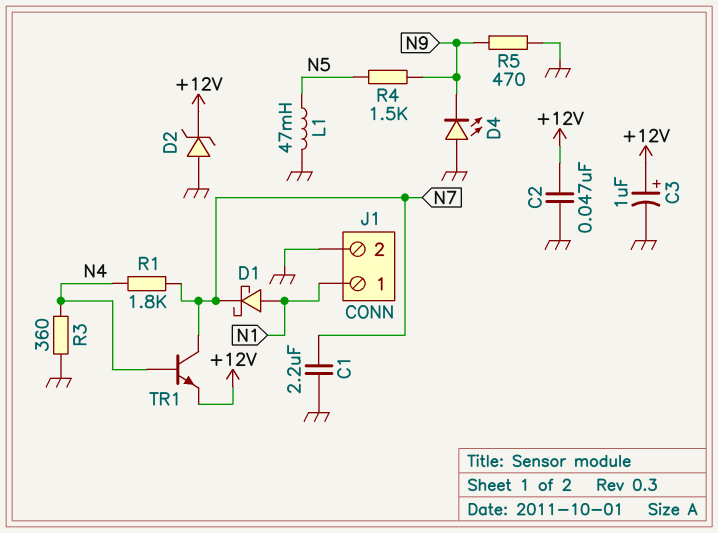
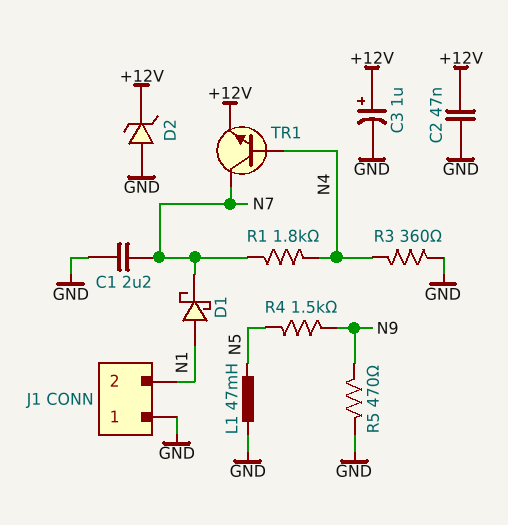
D4: LED (A GND, K N9) -> none
J1 pin 1: N1 -> GND
J1 pin 2: GND -> N1

